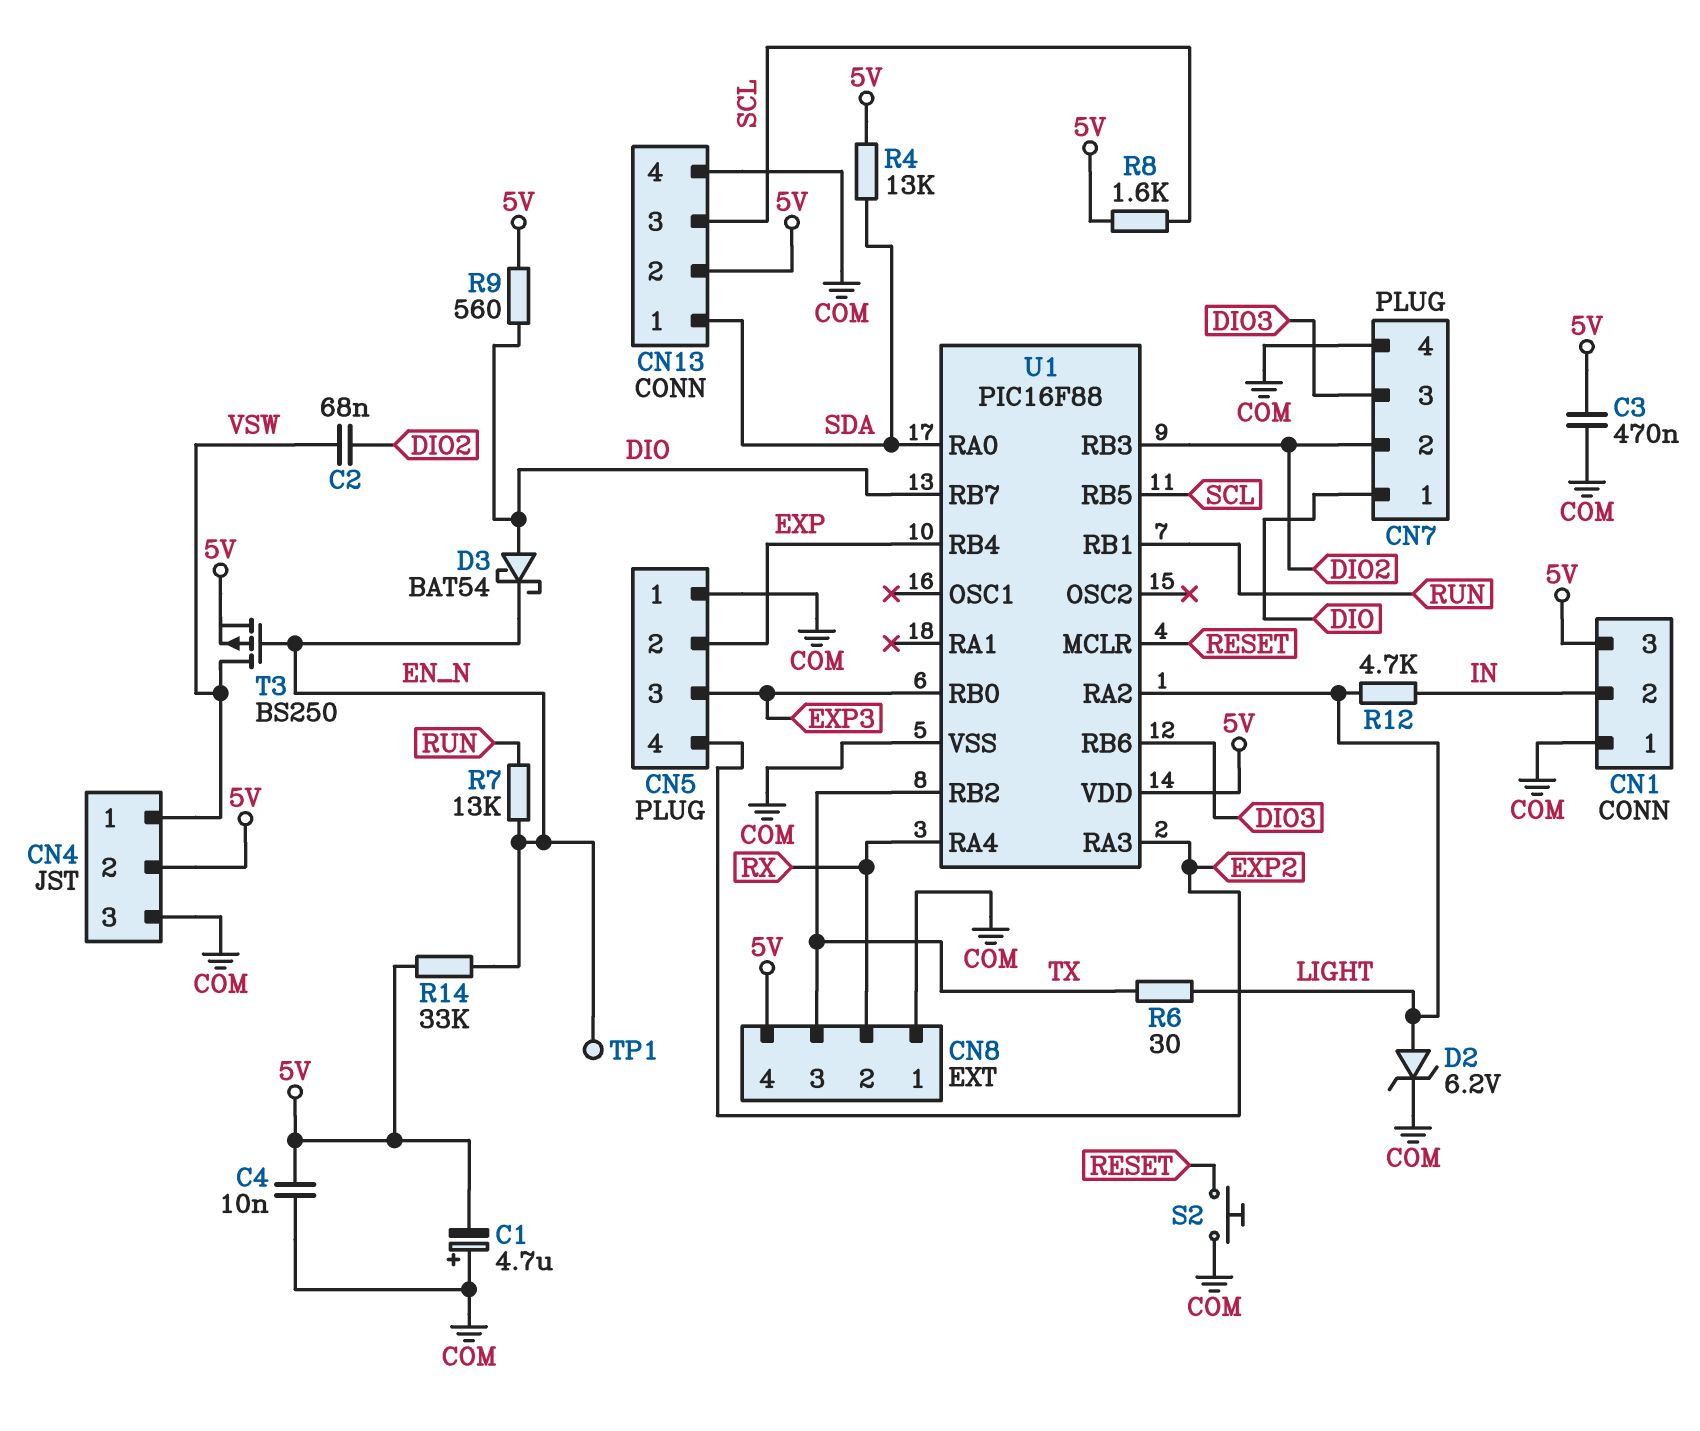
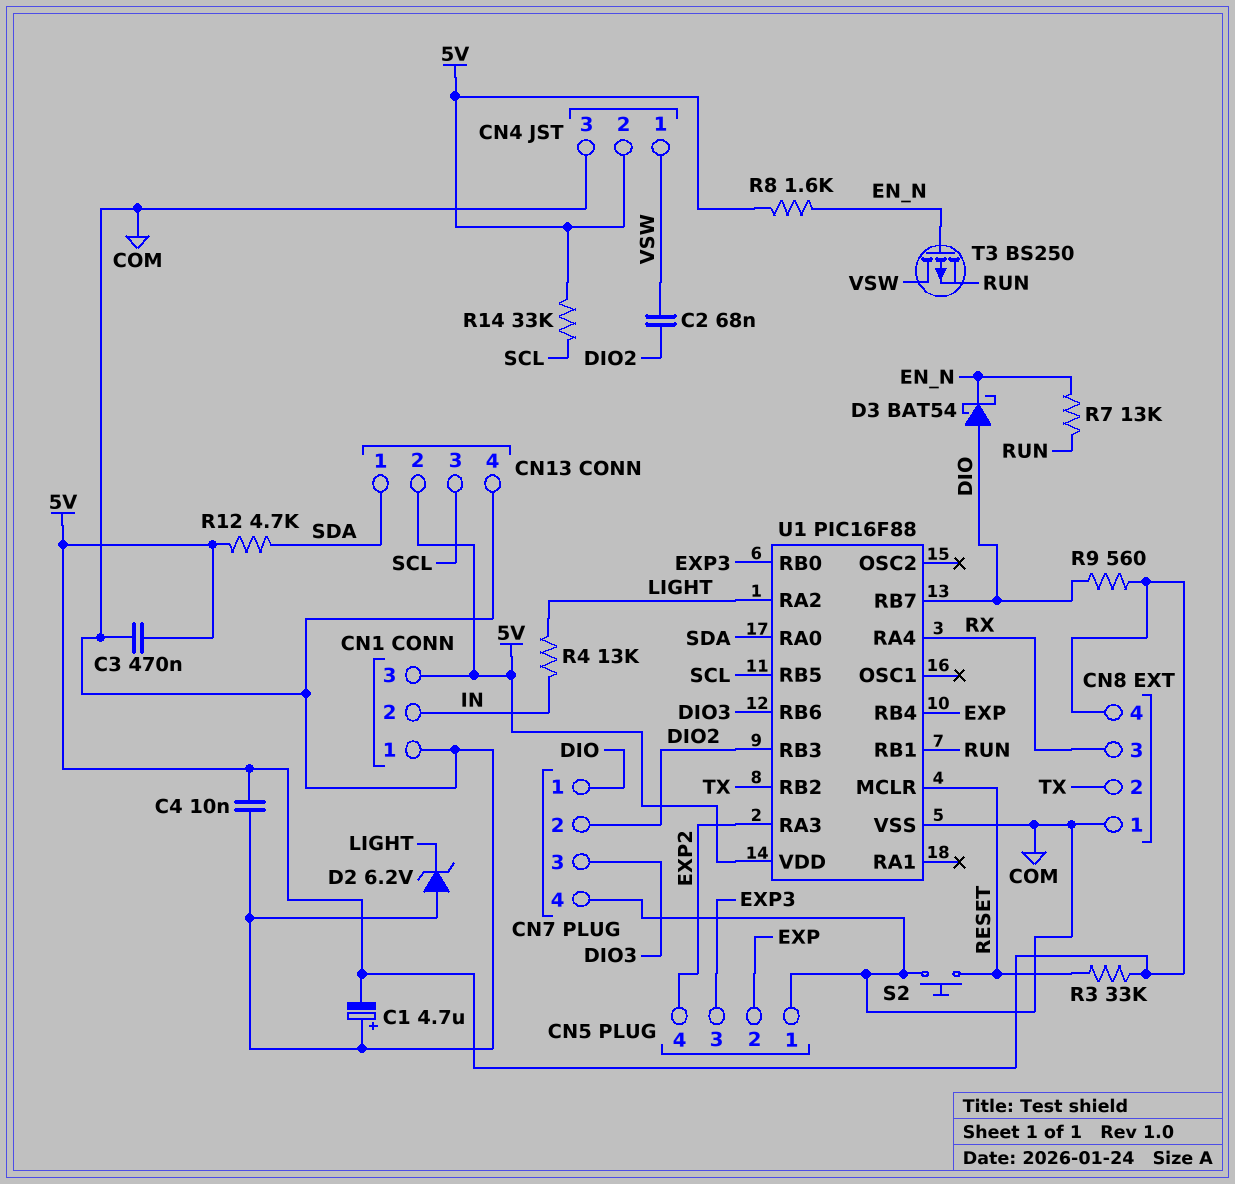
CN8 pin 2: RX -> TX
CN8 pin 3: TX -> RX
D2: zener 6.2V (A LIGHT, K COM) -> zener 6.2V (A COM, K LIGHT)
R3: none -> 33k (5V, RESET)
R4: 13k (5V, SDA) -> 13k (IN, LIGHT)
R6: 30 (LIGHT, TX) -> none
R8: 1.6k (5V, SCL) -> 1.6k (5V, EN_N)
R12: 4.7k (IN, LIGHT) -> 4.7k (5V, SDA)
R14: 33k (5V, EN_N) -> 33k (5V, SCL)
T3: PMOS BS250 (G EN_N, D VSW, S 5V) -> PMOS BS250 (G EN_N, D VSW, S RUN)
TP1: test point (EN_N) -> none

